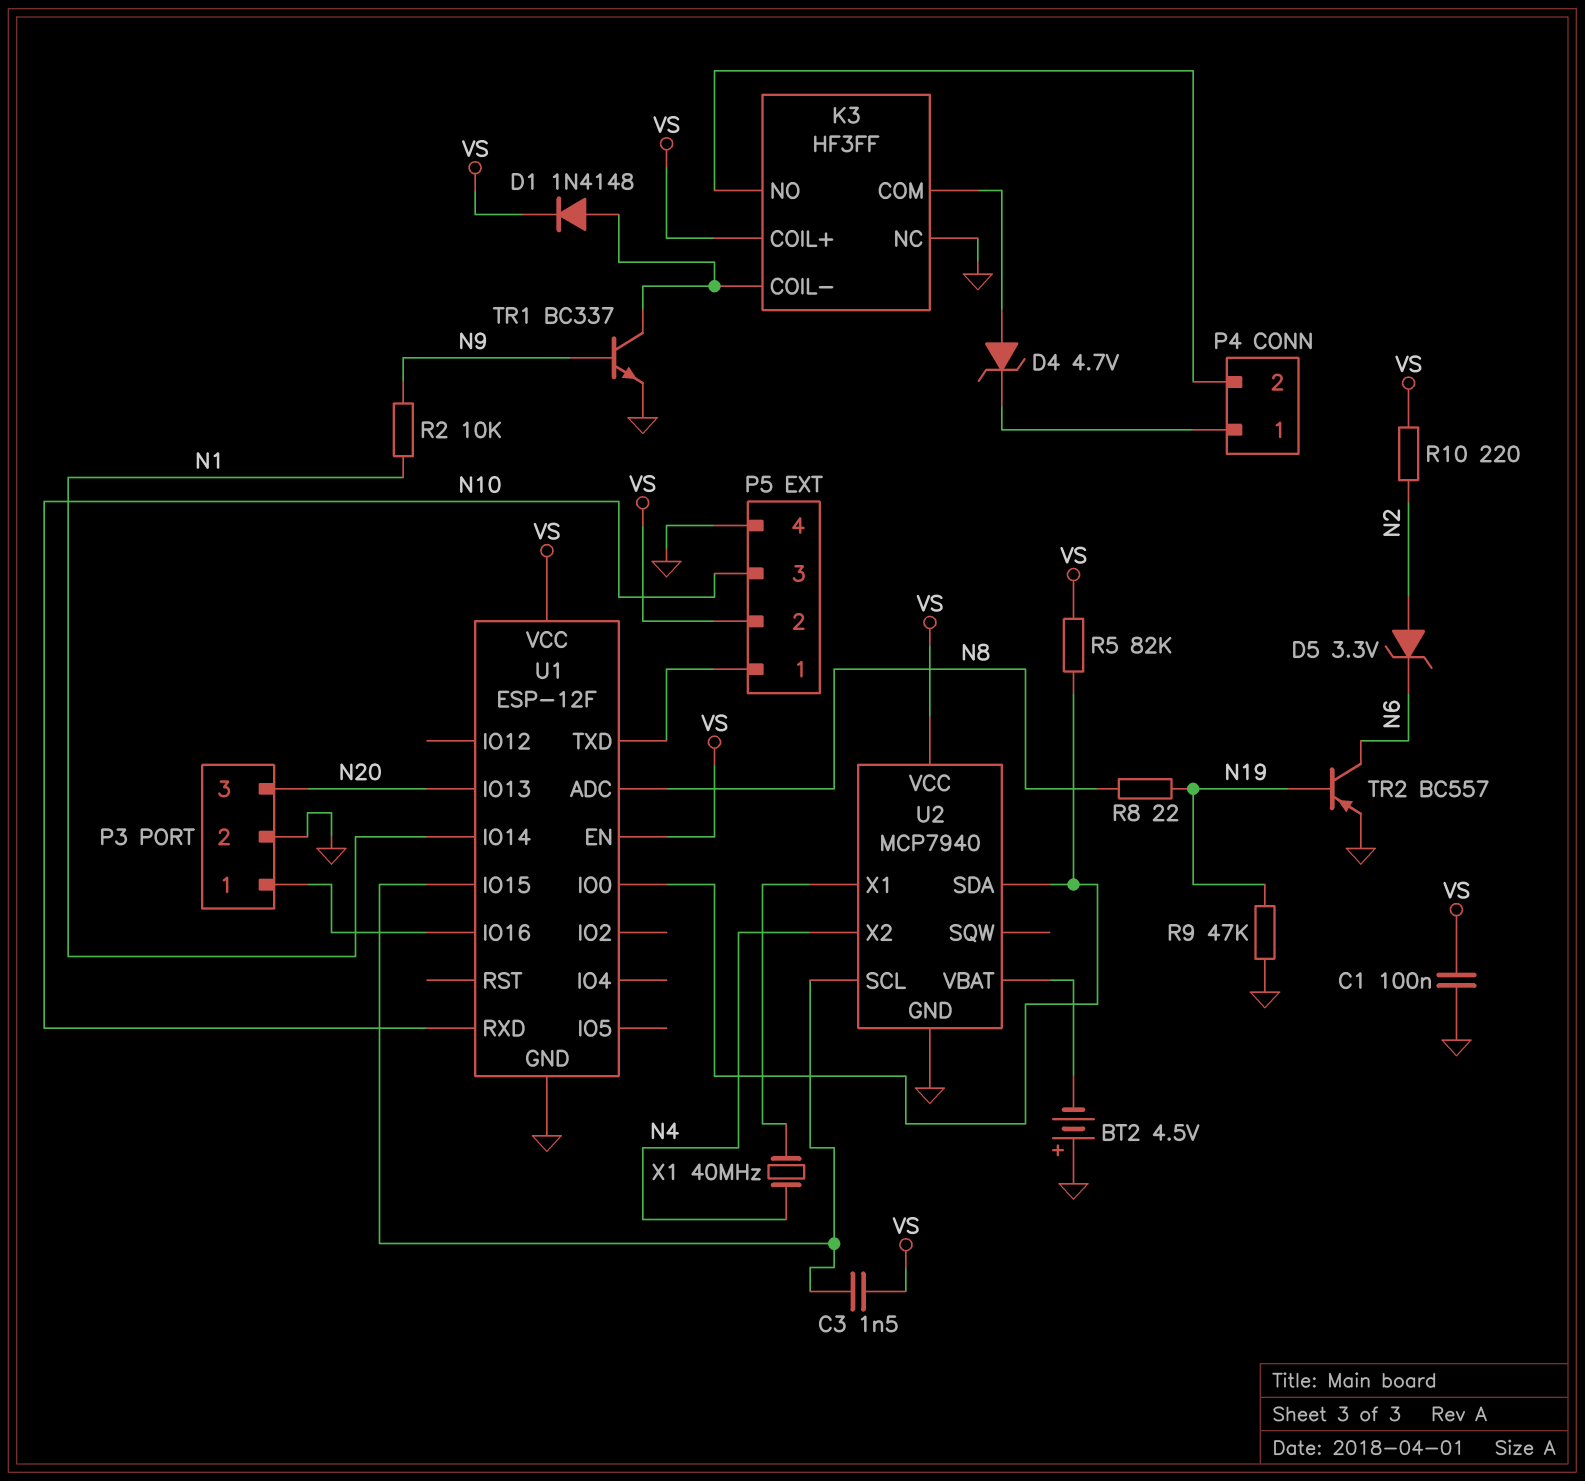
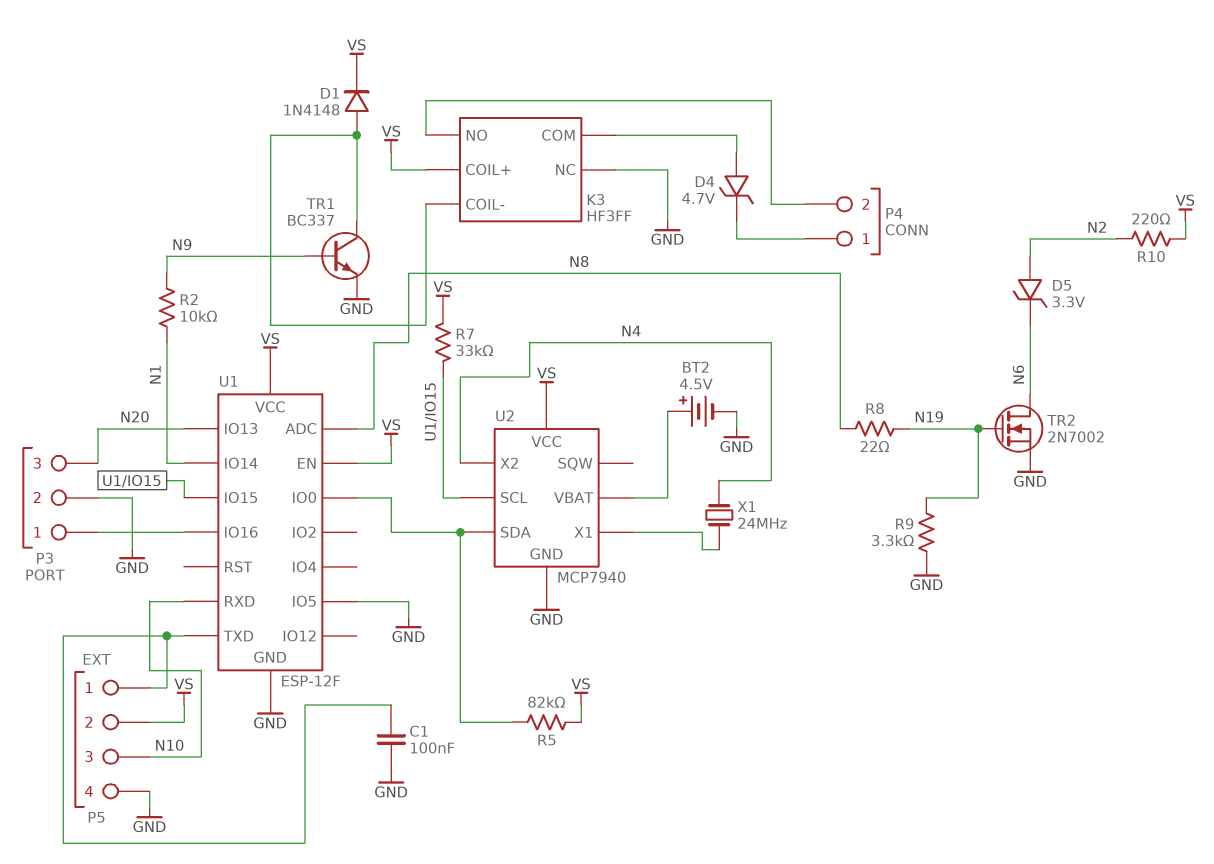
BT2: 4.5V (plus GND, minus U2/VBAT) -> 4.5V (plus U2/VBAT, minus GND)
C1: 100nF (GND, VS) -> 100nF (GND, P5/1)
C3: 1.5nF (U1/IO15, VS) -> none
R7: none -> 33k (U1/IO15, VS)
R9: 47k (GND, N19) -> 3.3k (GND, N19)
TR2: PNP BC557 (B N19, C N6, E GND) -> NMOS 2N7002 (G N19, D N6, S GND)
U1 pin IO5: none -> GND
X1: 40MHz (N4, U2/X1) -> 24MHz (N4, U2/X1)

